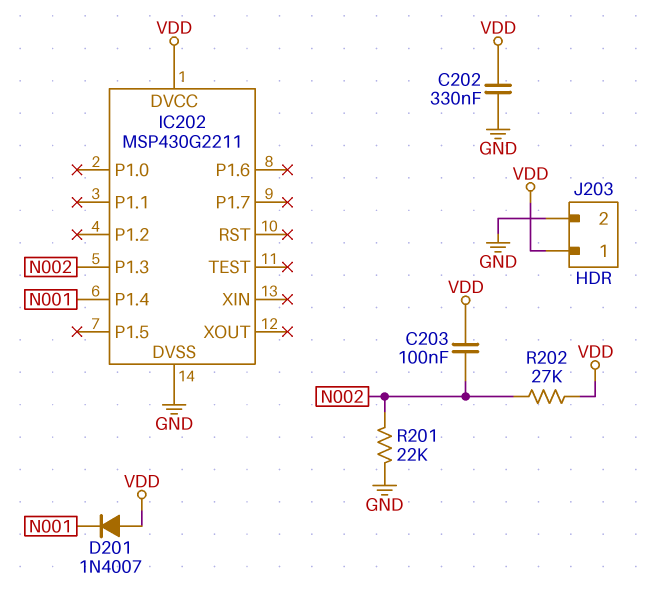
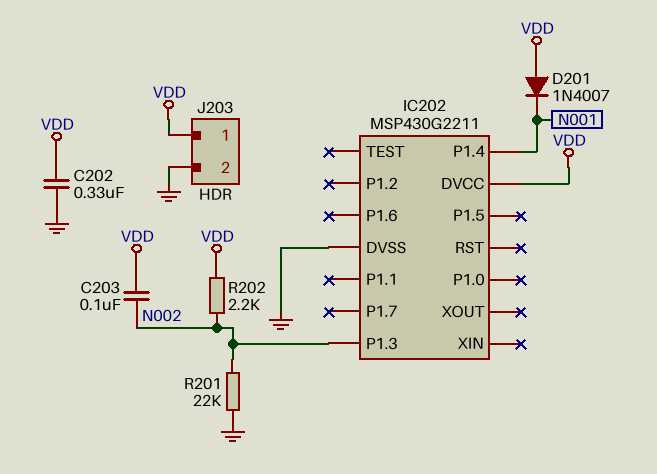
R202: 27k (N002, VDD) -> 2.2k (N002, VDD)

